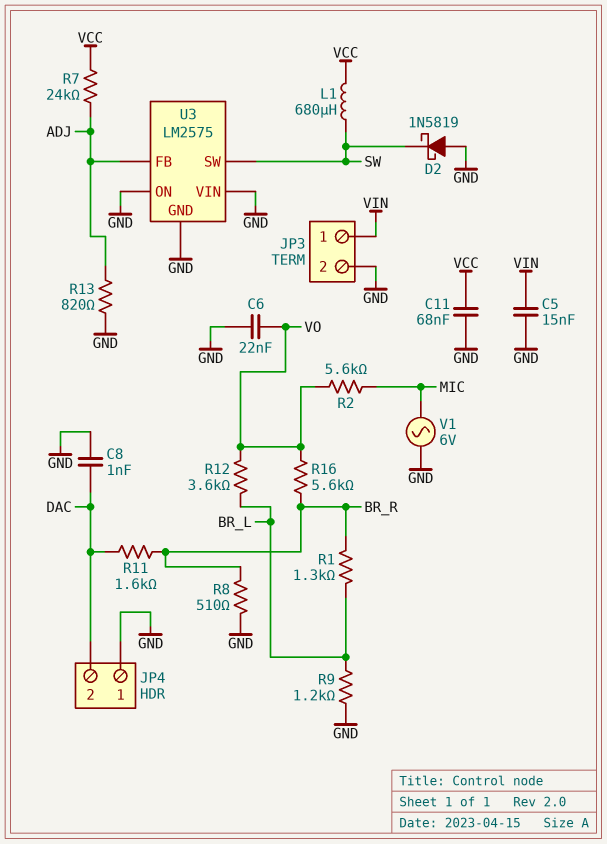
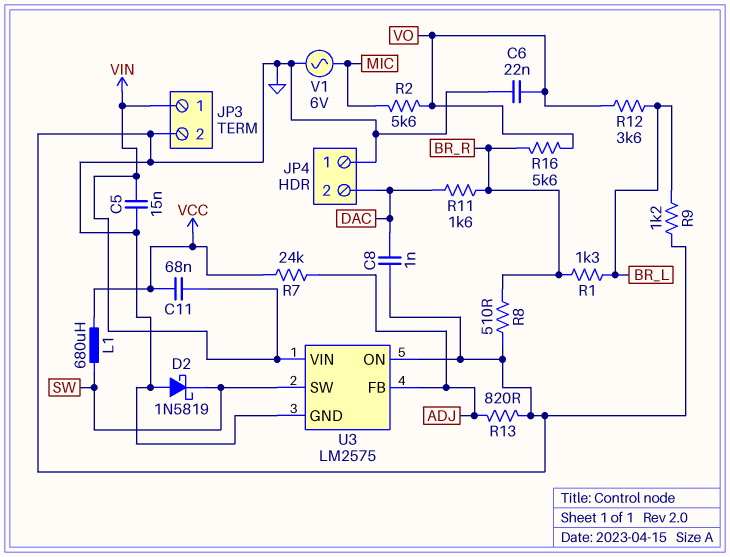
C11: 68nF (GND, VCC) -> 68nF (VCC, VIN)
U3 pin VIN: GND -> VIN

